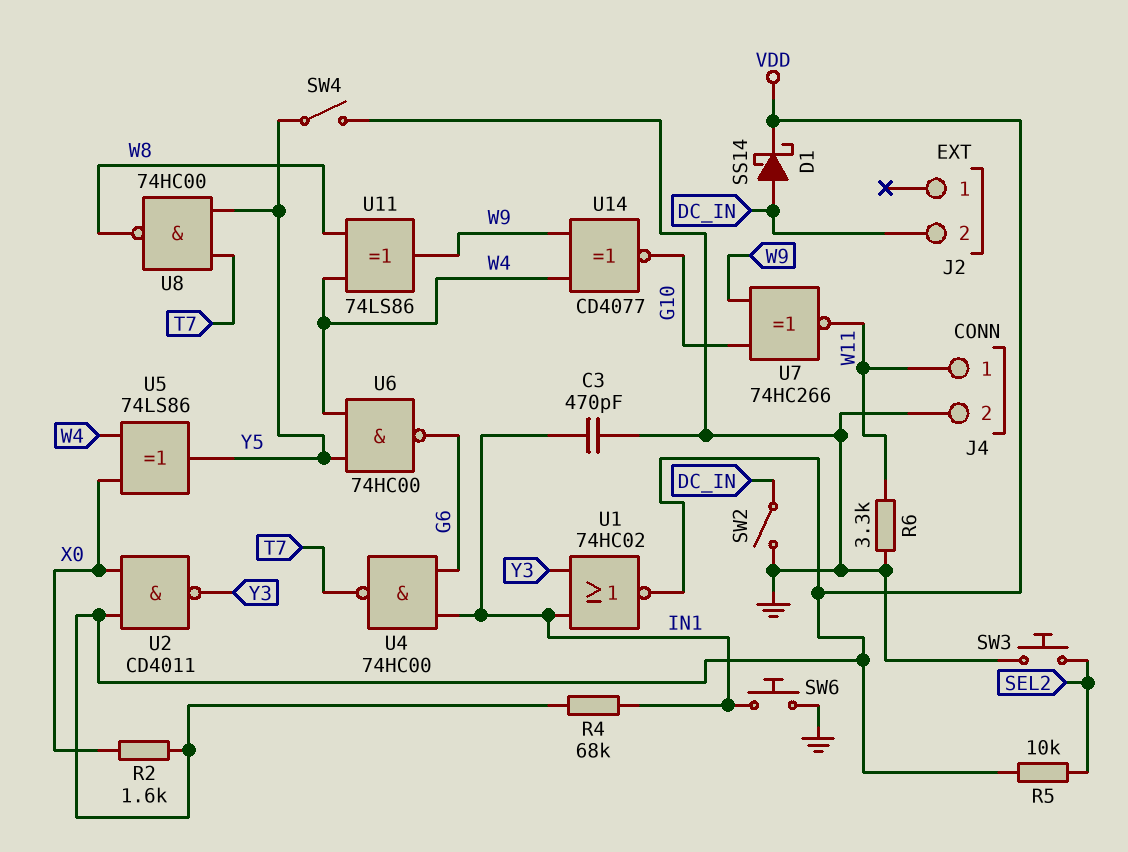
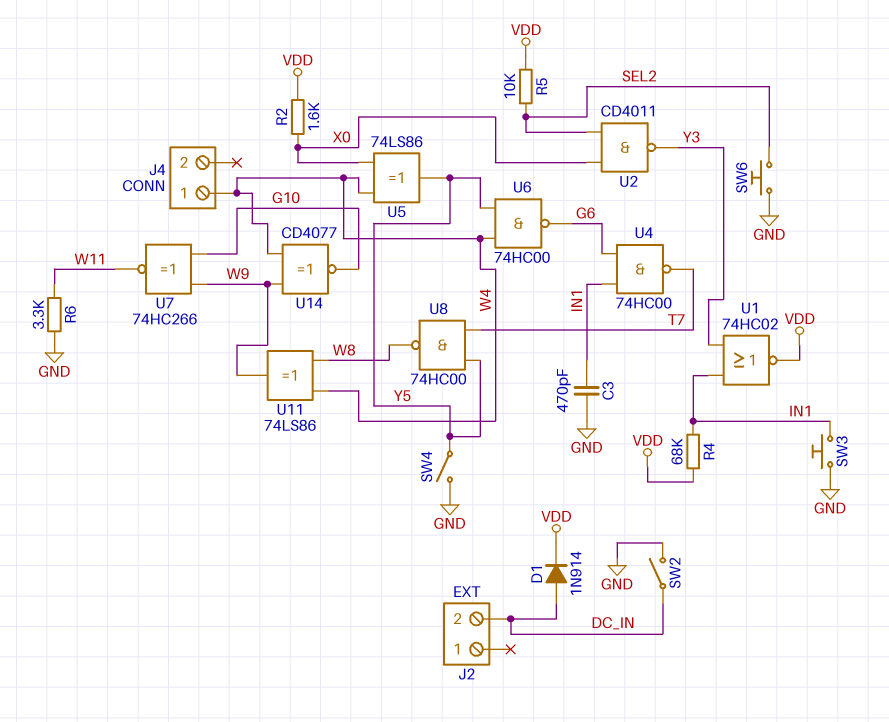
D1: schottky SS14 (A DC_IN, K VDD) -> diode 1N914 (A DC_IN, K VDD)
J4 pin 1: W11 -> W4
J4 pin 2: GND -> none
SW3: button (GND, SEL2) -> button (GND, IN1)
SW6: button (GND, IN1) -> button (GND, SEL2)
U2: NAND CD4011 (in VDD, in X0, out Y3) -> NAND CD4011 (in SEL2, in X0, out Y3)

